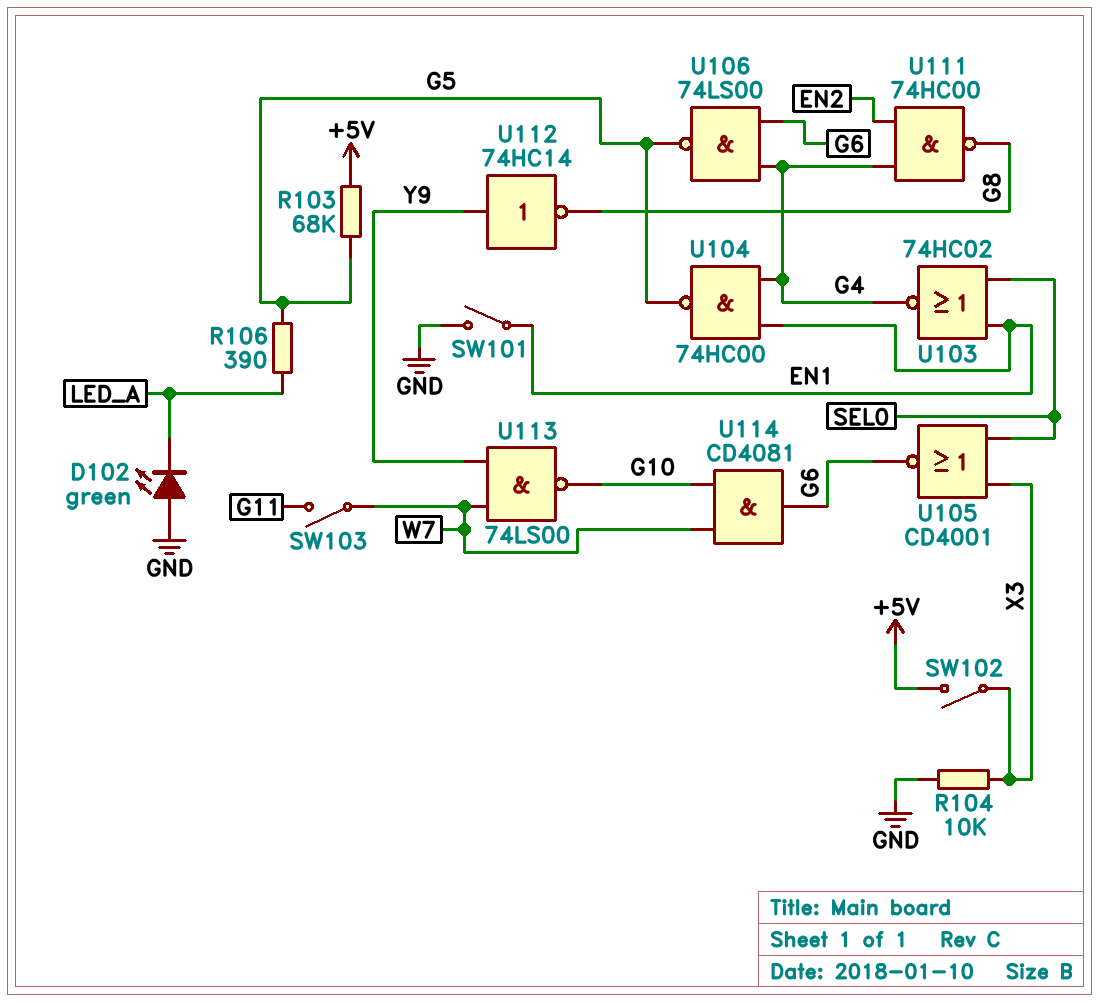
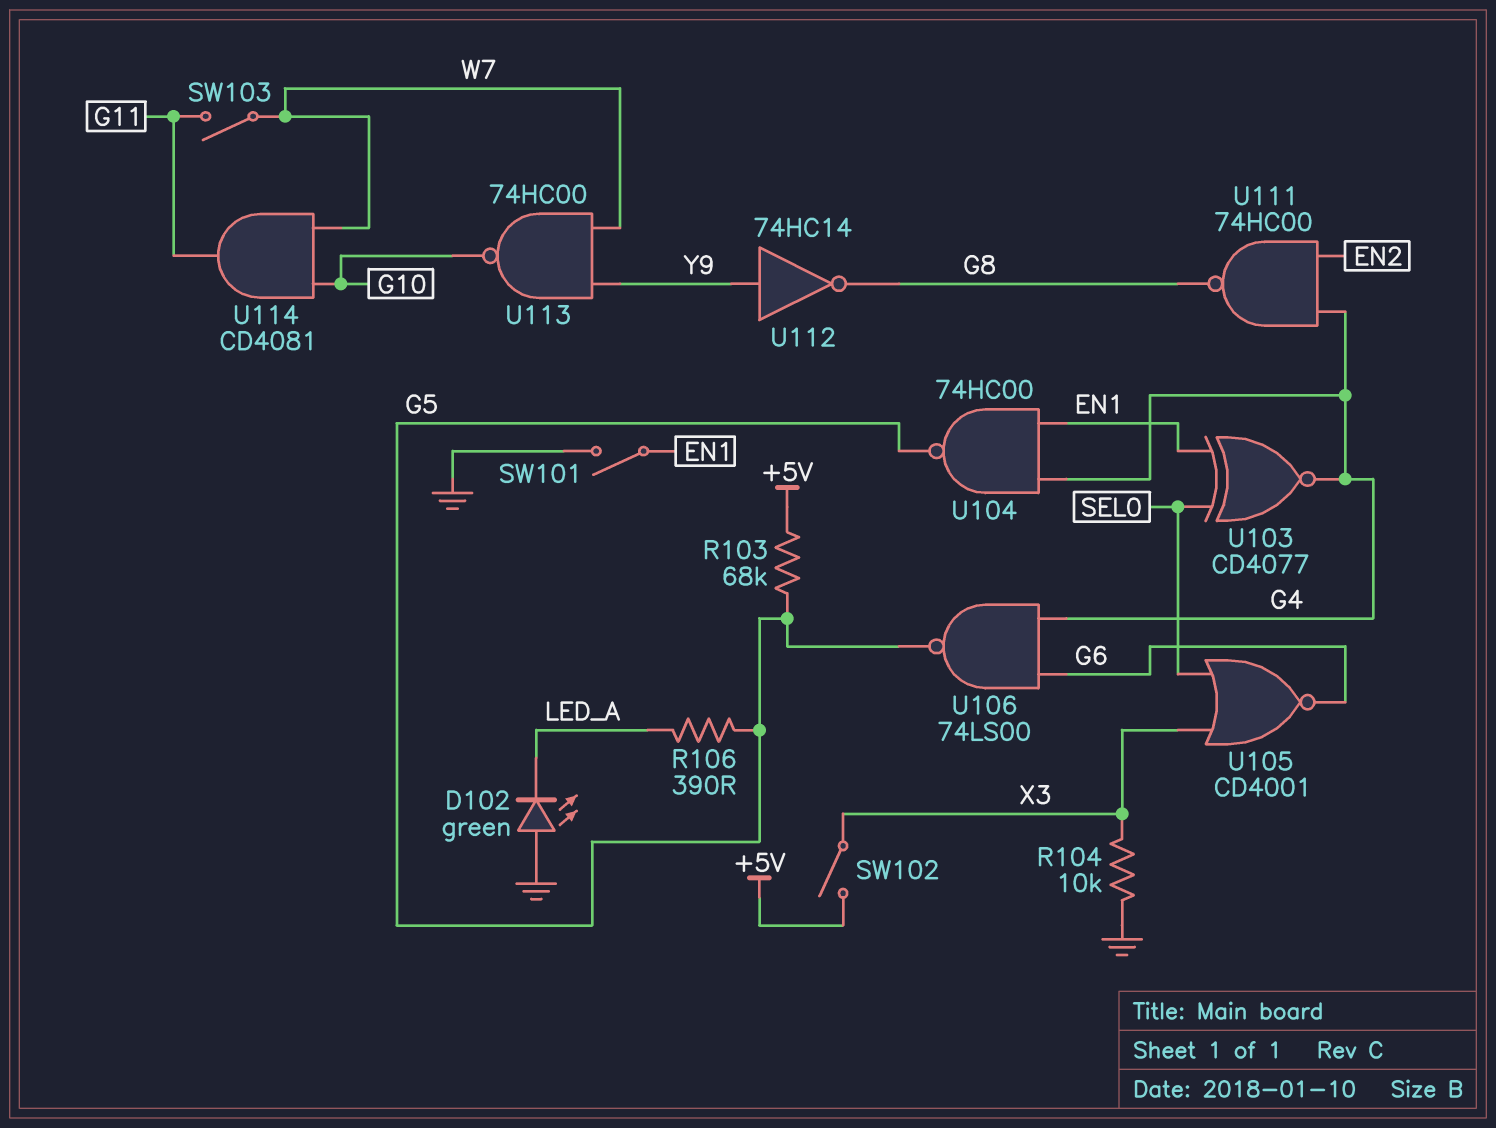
U103: NOR 74HC02 (in EN1, in SEL0, out G4) -> XNOR CD4077 (in EN1, in SEL0, out G4)
U113: NAND 74LS00 (in W7, in Y9, out G10) -> NAND 74HC00 (in W7, in Y9, out G10)
U114: AND CD4081 (in G10, in W7, out G6) -> AND CD4081 (in G10, in W7, out G11)

